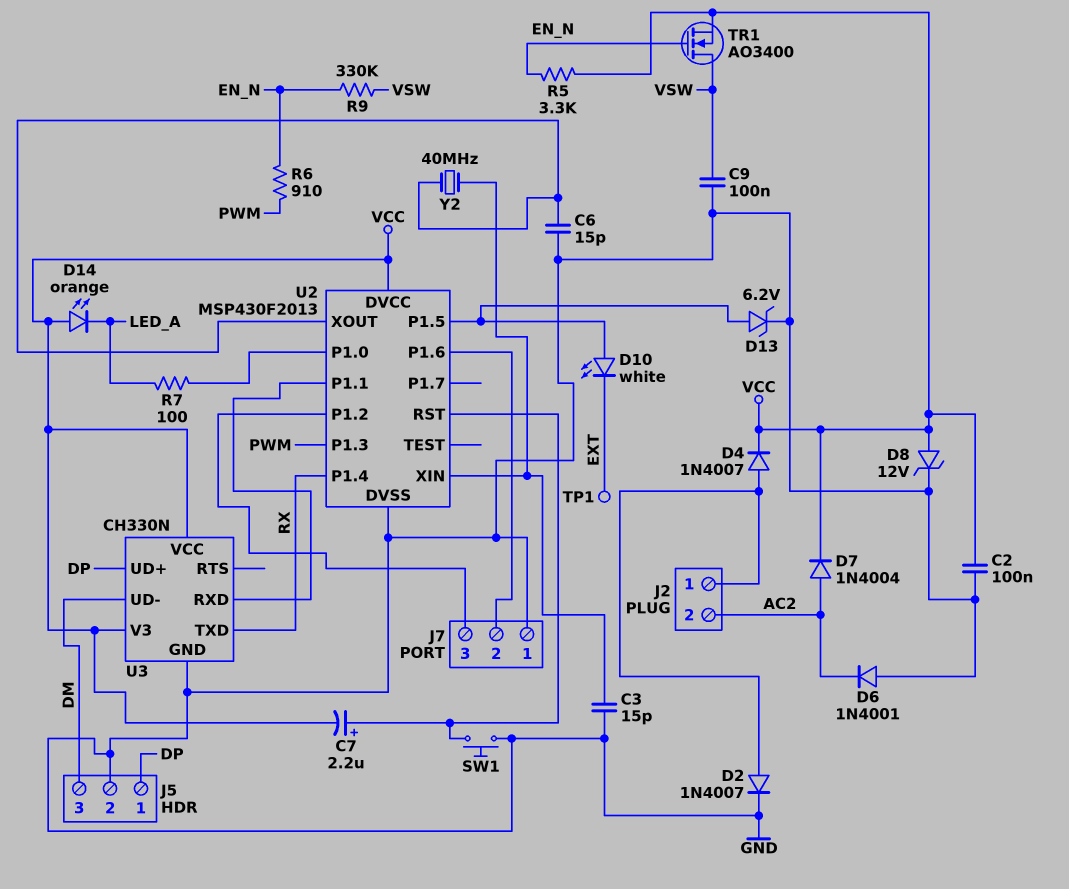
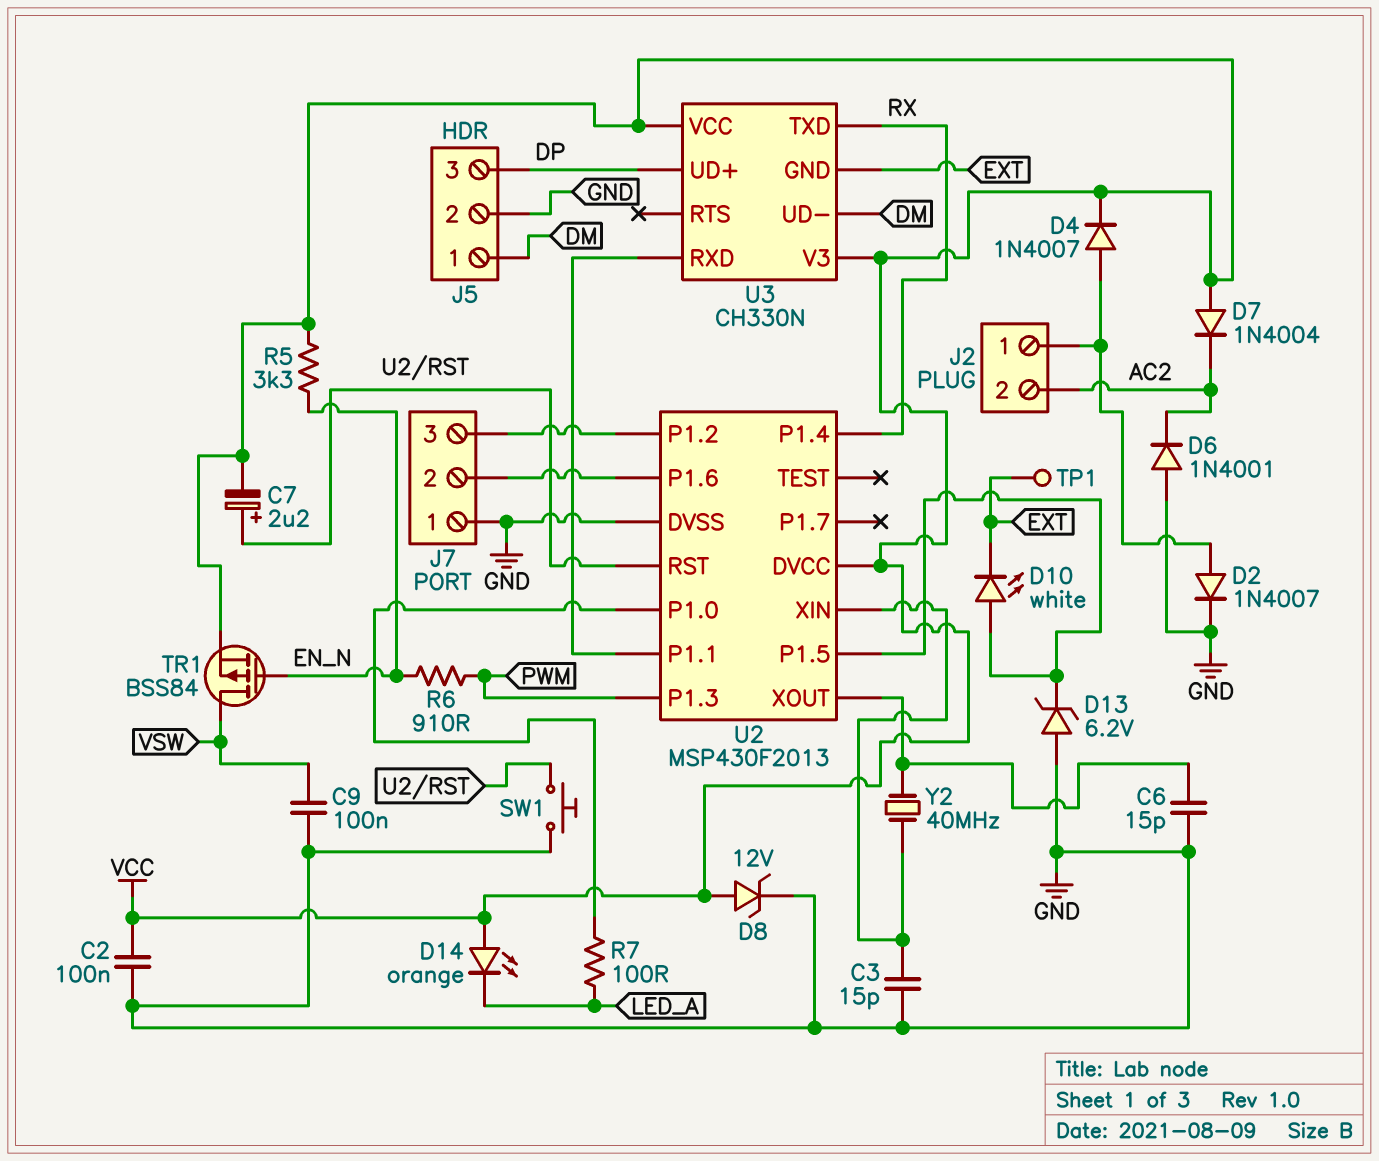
D7: diode 1N4004 (A AC2, K VCC) -> diode 1N4004 (A VCC, K AC2)
D13: zener 6.2V (A U2/P1.5, K GND) -> zener 6.2V (A GND, K U2/P1.5)
J5 pin 1: DP -> DM
J5 pin 3: DM -> DP
R9: 330k (EN_N, VSW) -> none
TR1: NMOS AO3400 (G EN_N, D VSW, S VCC) -> PMOS BSS84 (G EN_N, D VSW, S VCC)
U3 pin GND: GND -> EXT

